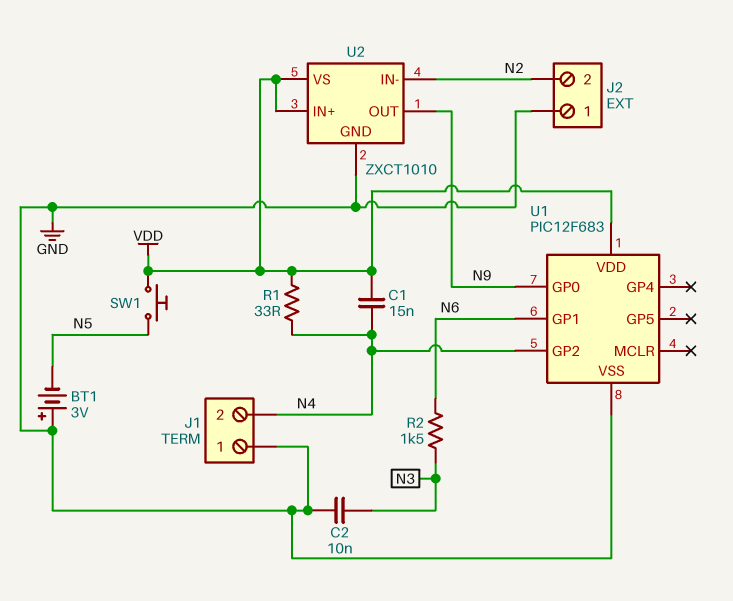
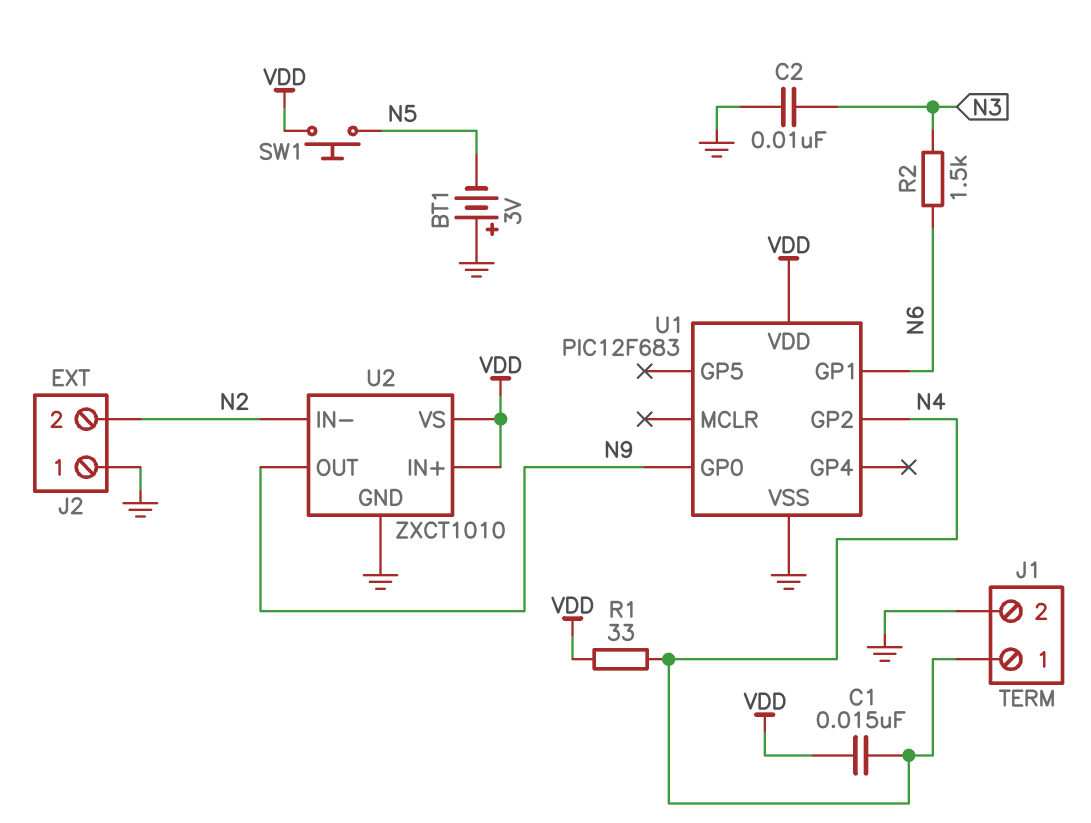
J1 pin 1: GND -> N4
J1 pin 2: N4 -> GND

